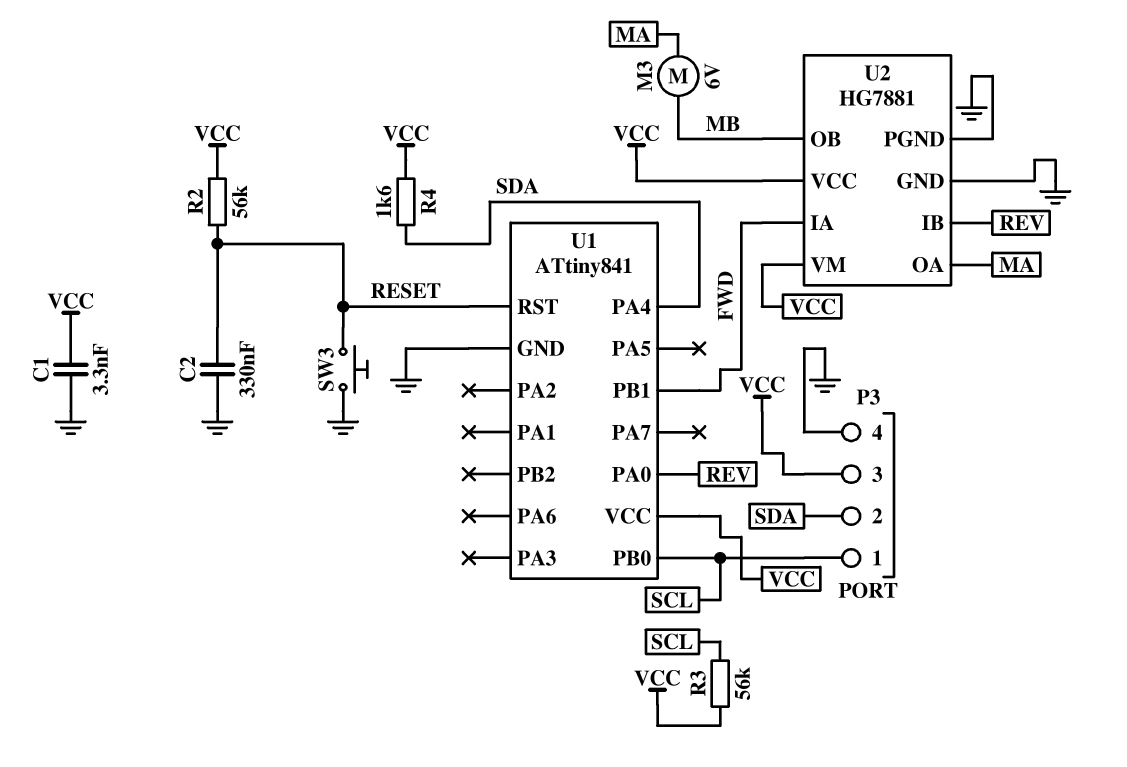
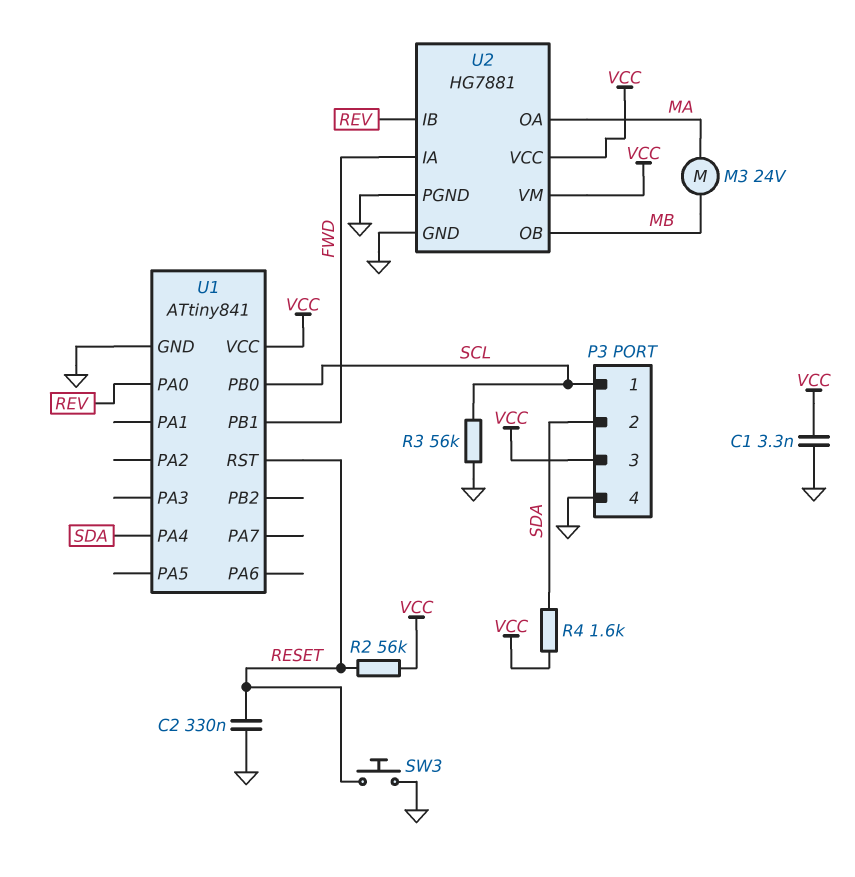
M3: motor 6V (MA, MB) -> motor 24V (MA, MB)
R3: 56k (SCL, VCC) -> 56k (GND, SCL)

